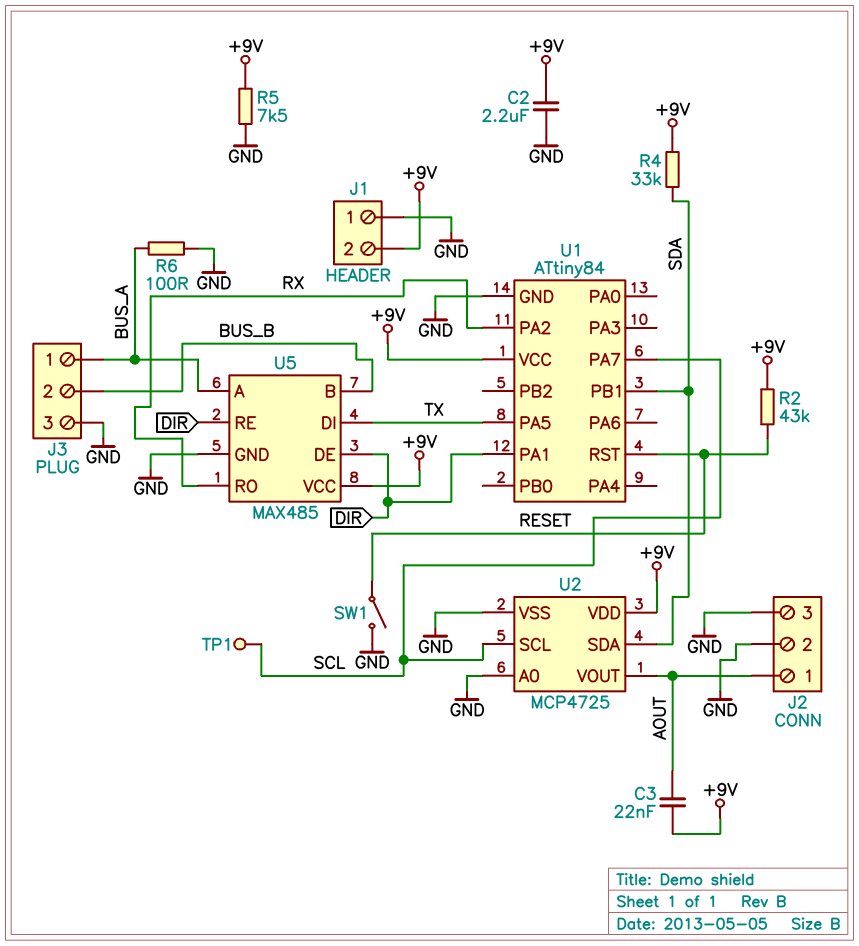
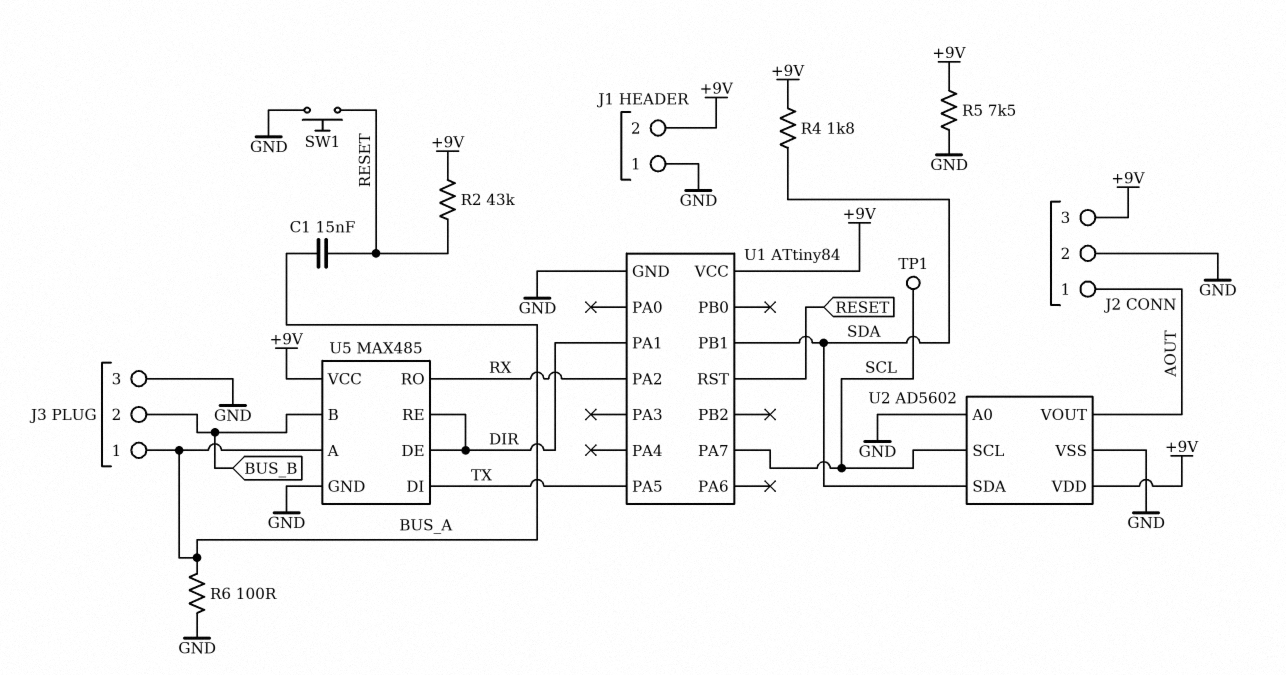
C1: none -> 15nF (BUS_A, RESET)
C2: 2.2uF (+9V, GND) -> none
C3: 22nF (+9V, AOUT) -> none
J2 pin 3: GND -> +9V
R4: 33k (+9V, SDA) -> 1.8k (+9V, SDA)
SW1: switch (GND, RESET) -> button (GND, RESET)
U2: MCP4725 -> AD5602

